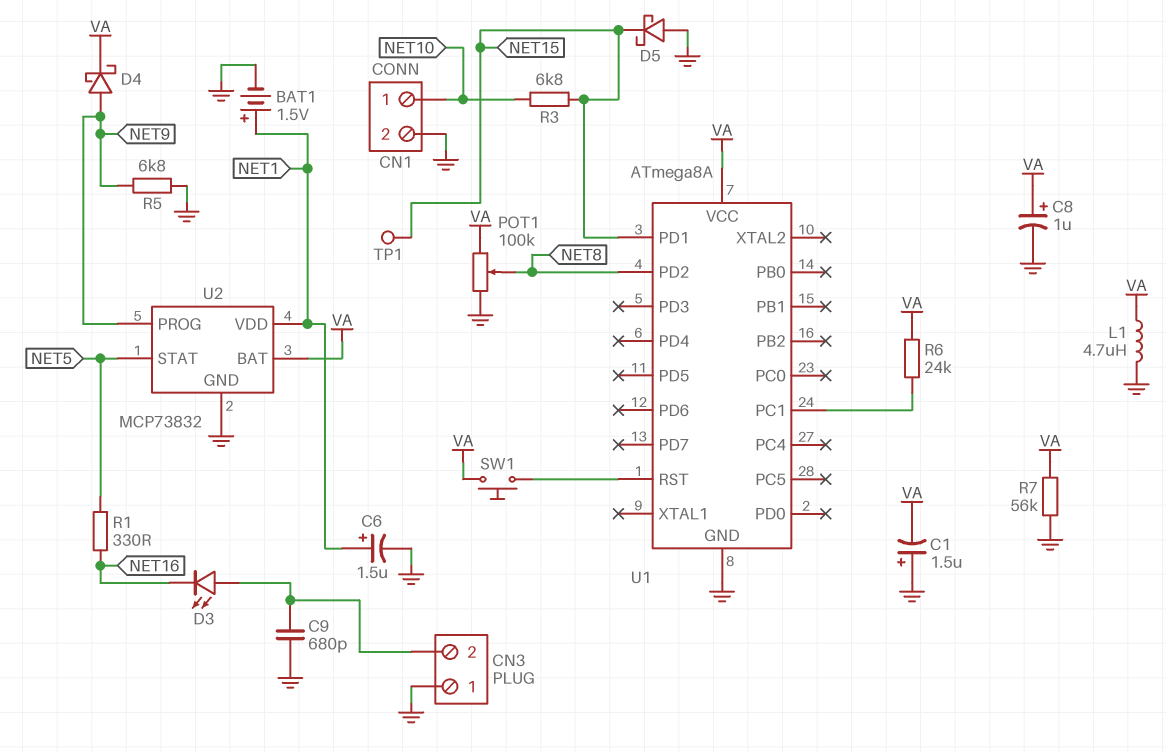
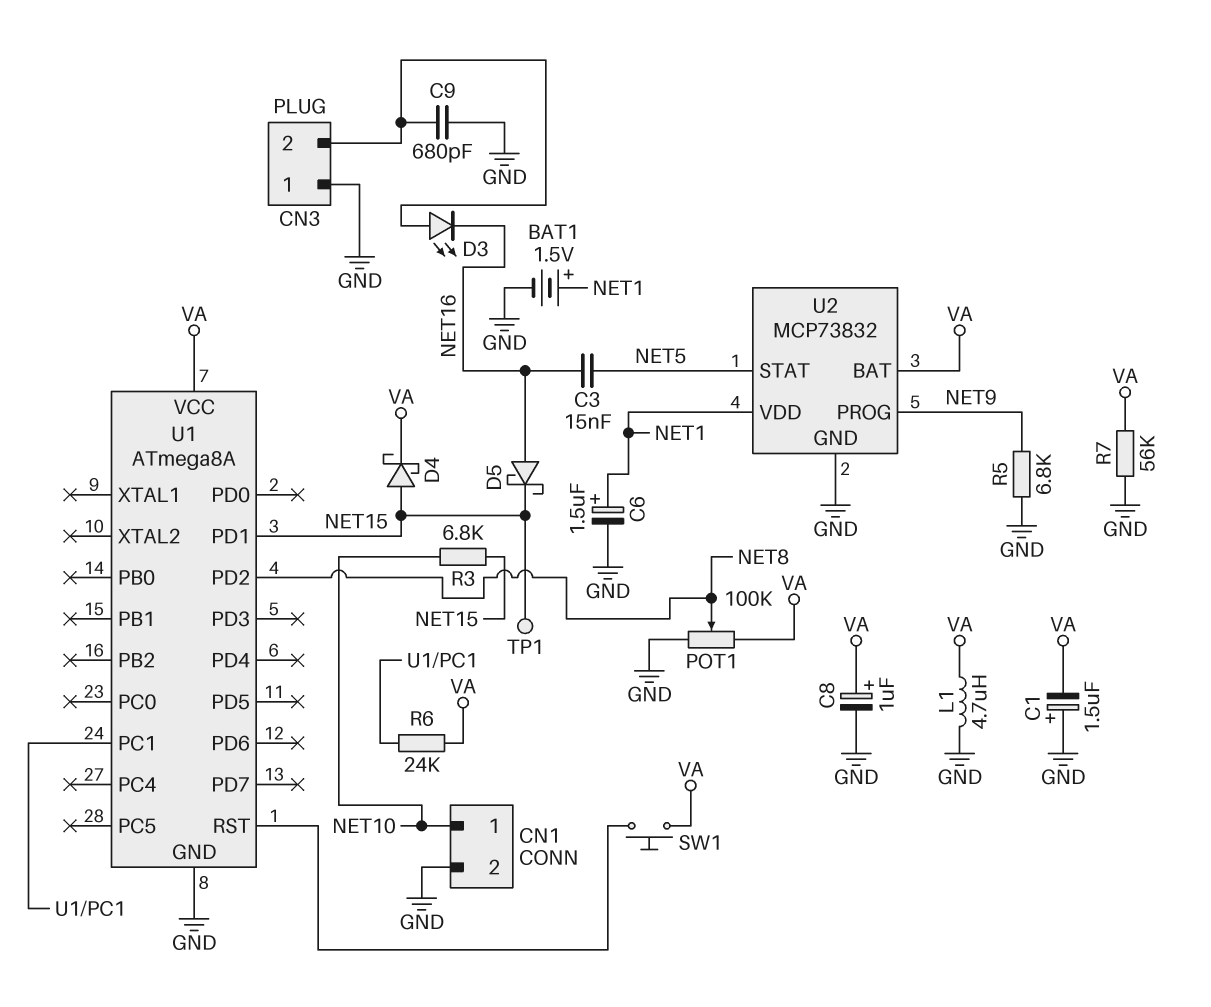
C3: none -> 15nF (NET5, NET16)
D4: schottky (A NET9, K VA) -> schottky (A NET15, K VA)
D5: schottky (A GND, K NET15) -> schottky (A NET16, K NET15)
R1: 330 (NET5, NET16) -> none

